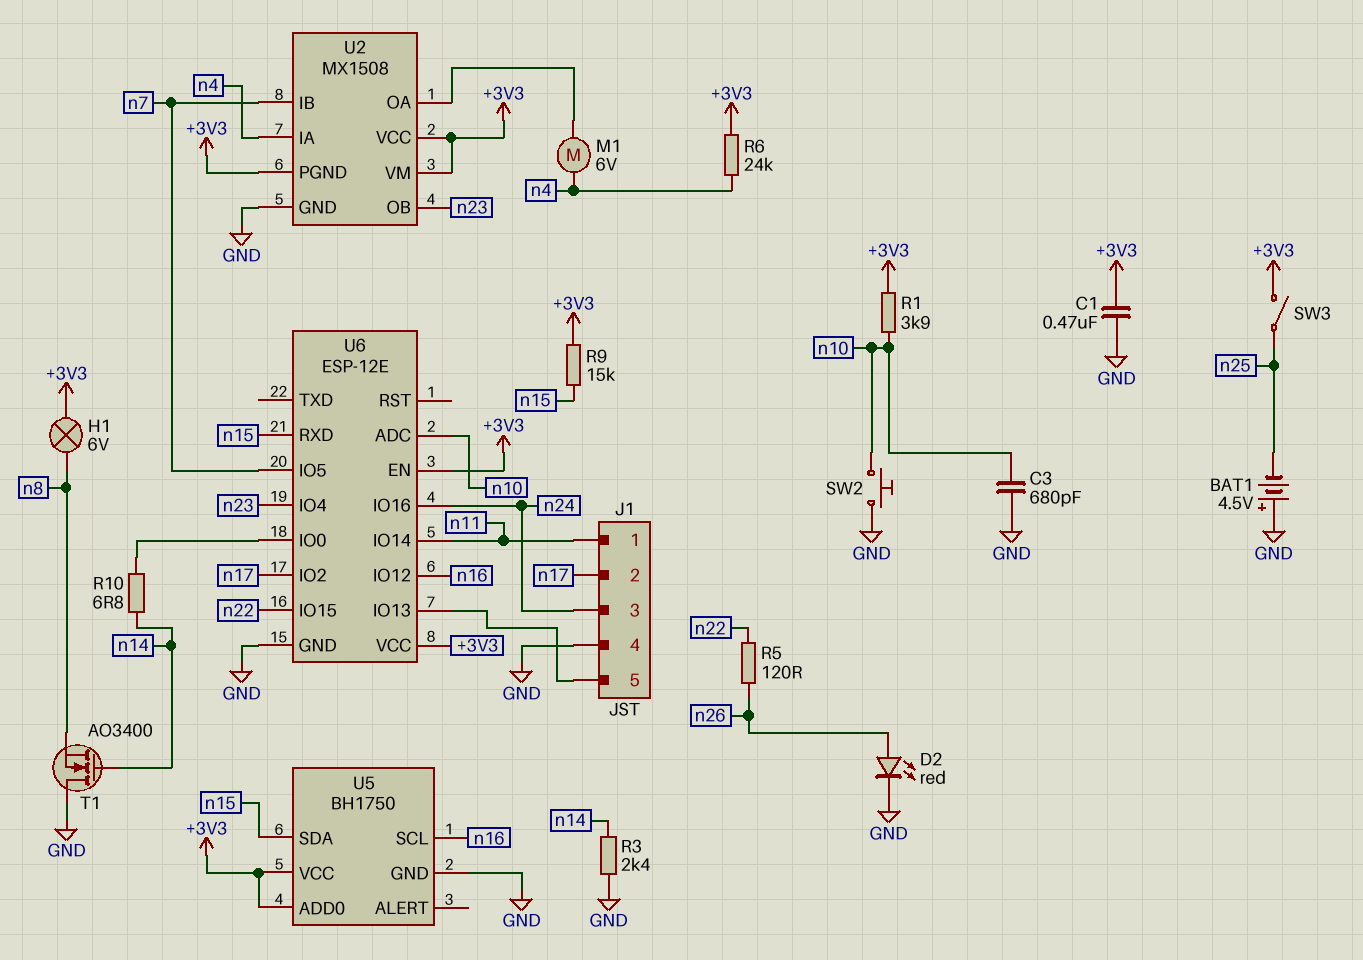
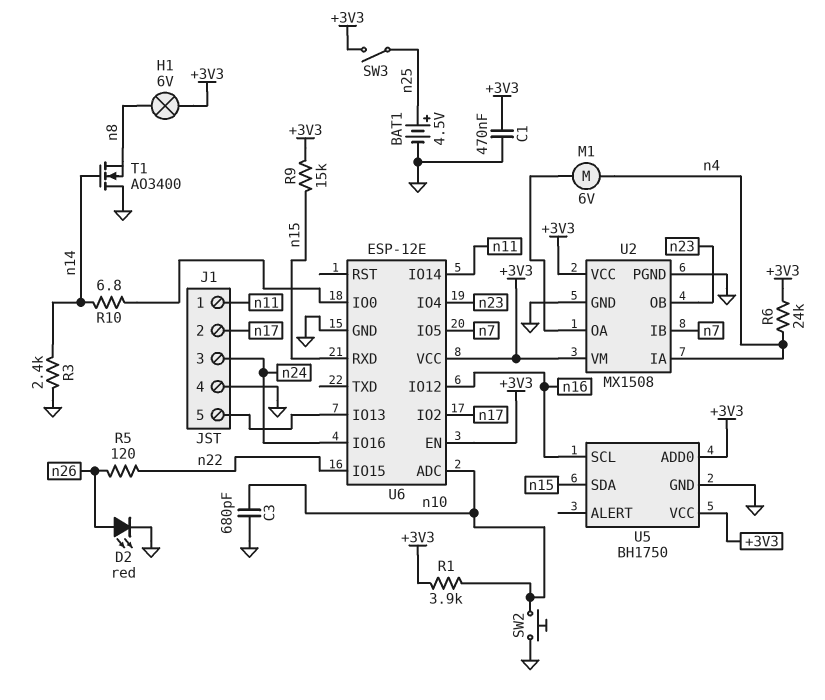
BAT1: 4.5V (plus GND, minus n25) -> 4.5V (plus n25, minus GND)
U2 pin PGND: +3V3 -> GND

